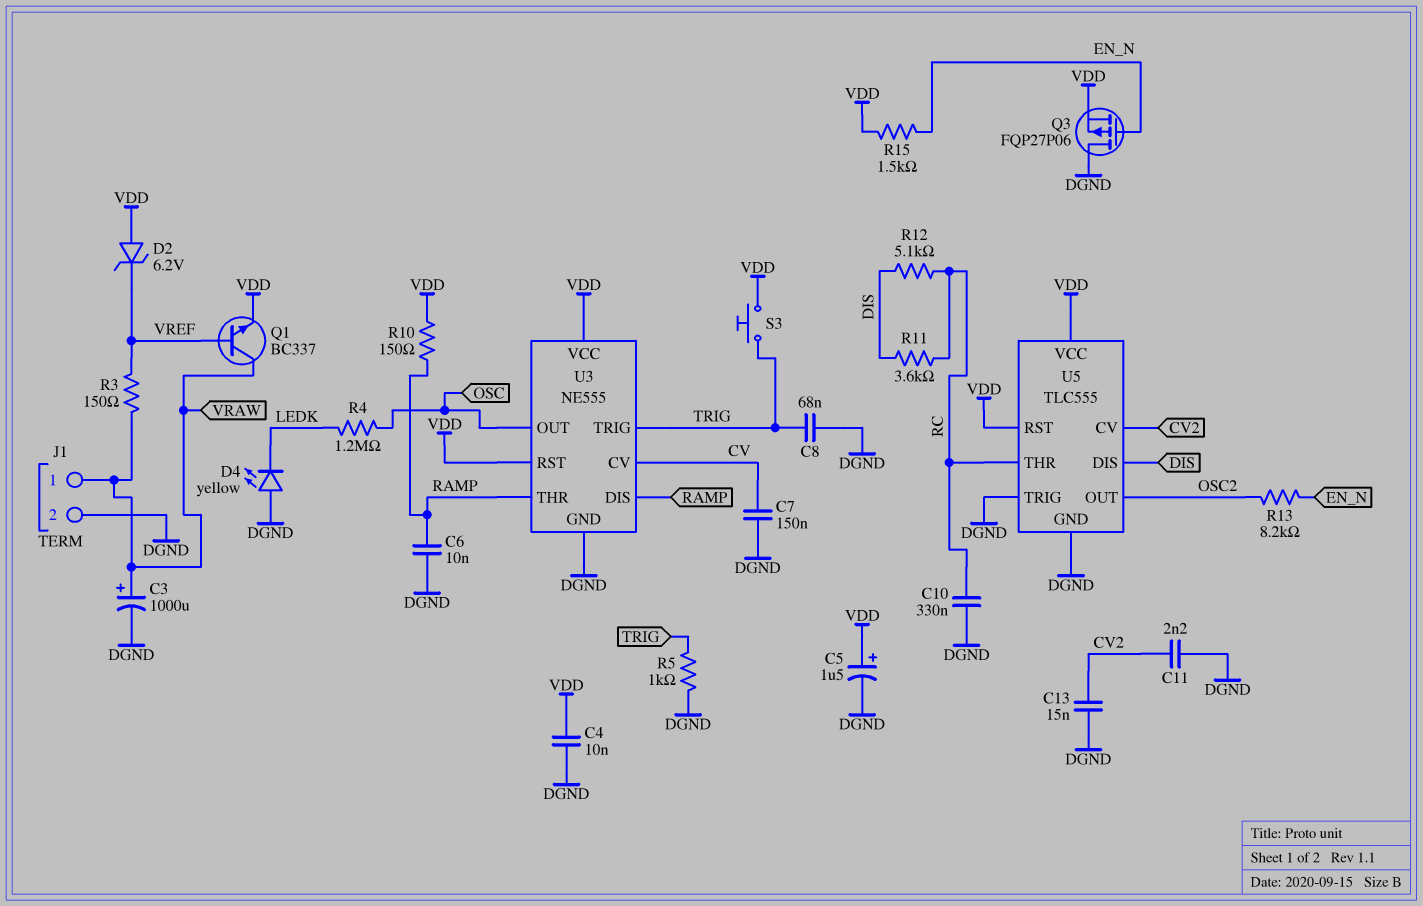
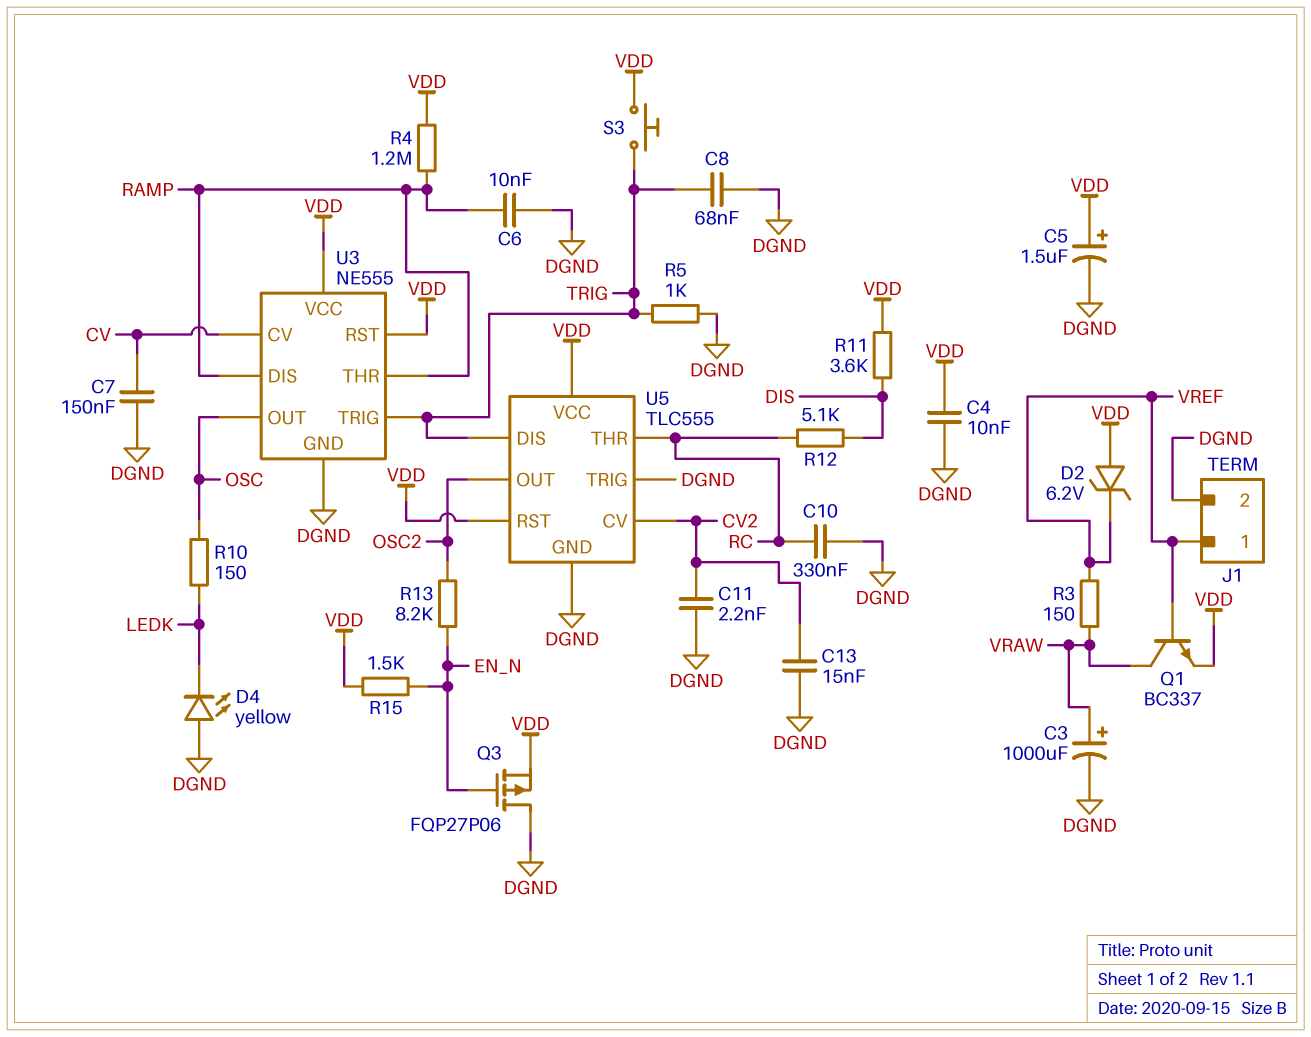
J1 pin 1: VRAW -> VREF
R4: 1.2M (LEDK, OSC) -> 1.2M (RAMP, VDD)
R10: 150 (RAMP, VDD) -> 150 (LEDK, OSC)
R11: 3.6k (DIS, RC) -> 3.6k (DIS, VDD)
U5 pin DIS: DIS -> TRIG

